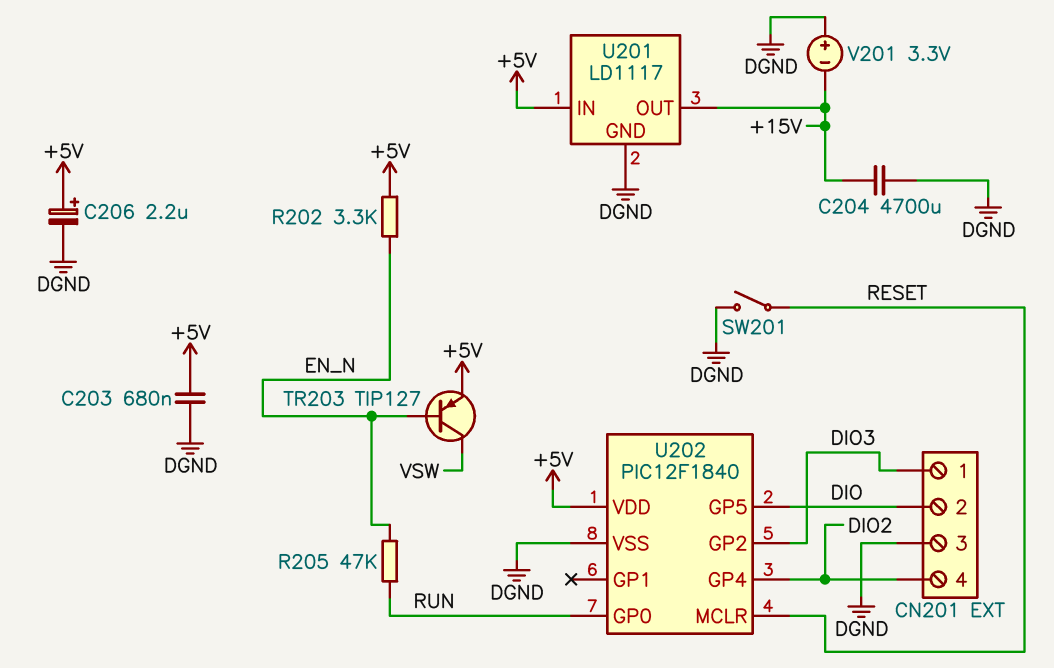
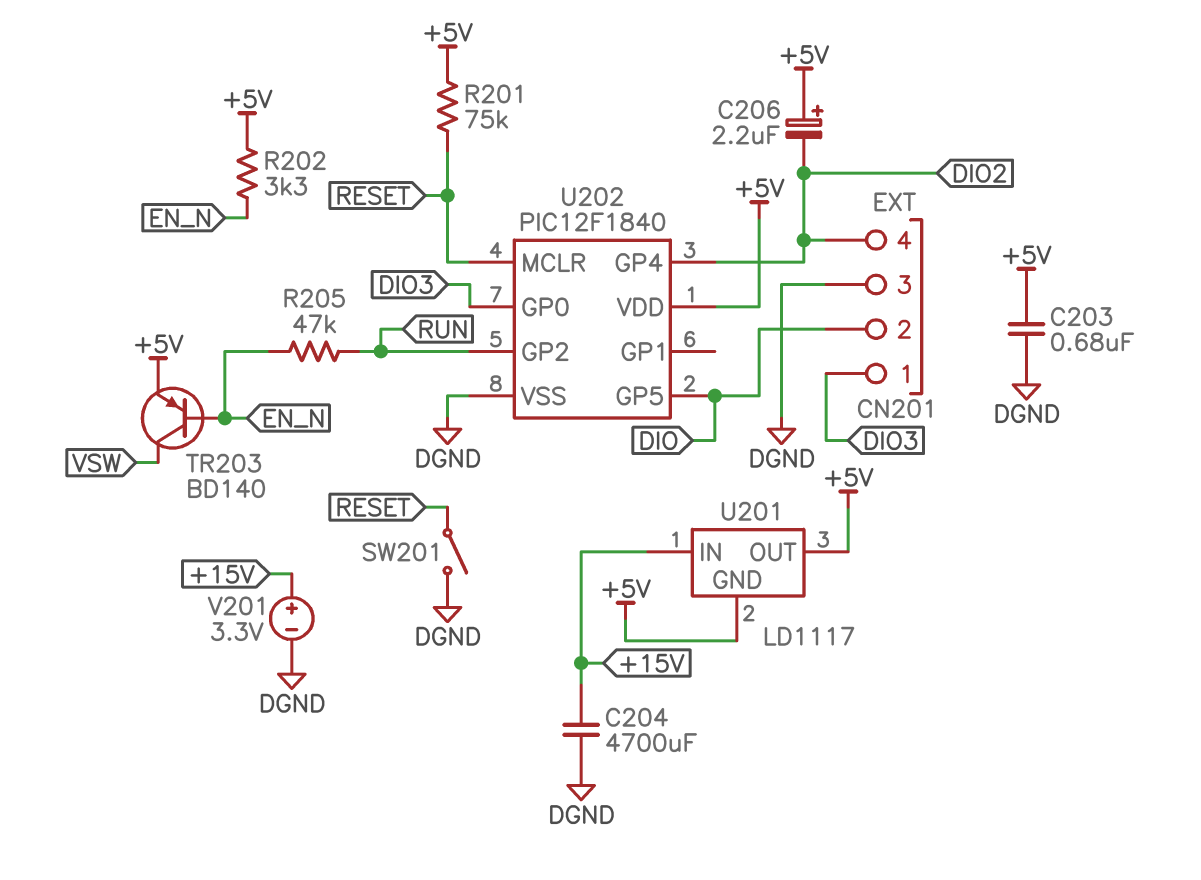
C206: 2.2uF (plus +5V, minus DGND) -> 2.2uF (plus +5V, minus DIO2)
R201: none -> 75k (+5V, RESET)
TR203: PNP TIP127 (B EN_N, C VSW, E +5V) -> PNP BD140 (B EN_N, C VSW, E +5V)
U201 pin GND: DGND -> +5V
U201 pin IN: +5V -> +15V
U201 pin OUT: +15V -> +5V
U202 pin GP0: RUN -> DIO3
U202 pin GP2: DIO3 -> RUN
V201: 3.3V (plus DGND, minus +15V) -> 3.3V (plus +15V, minus DGND)

